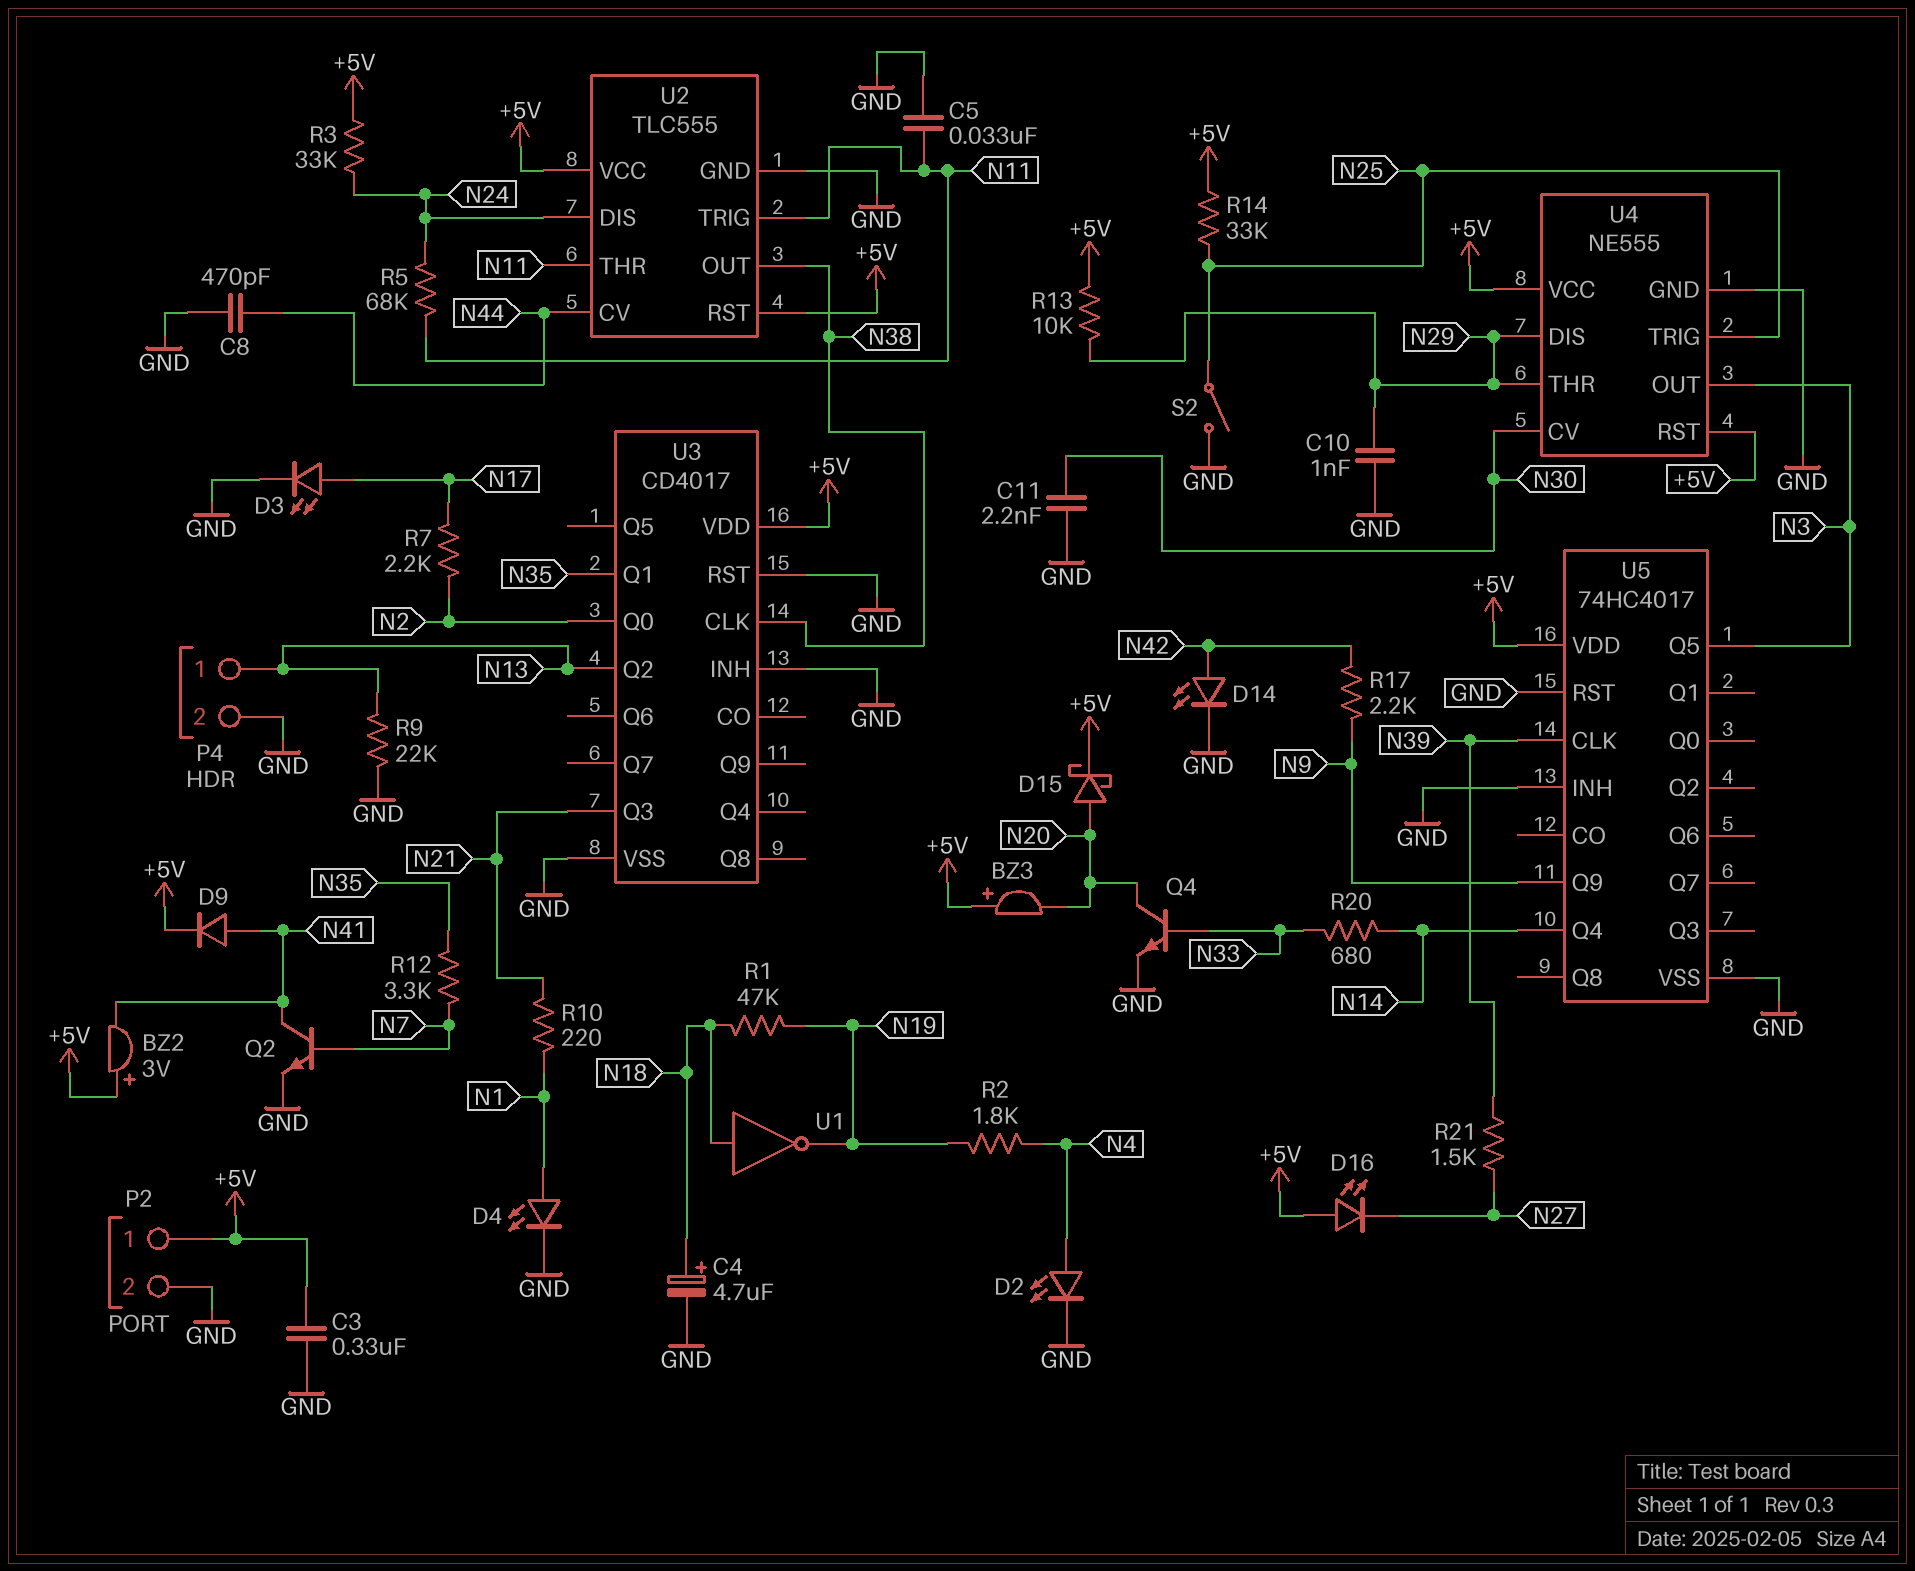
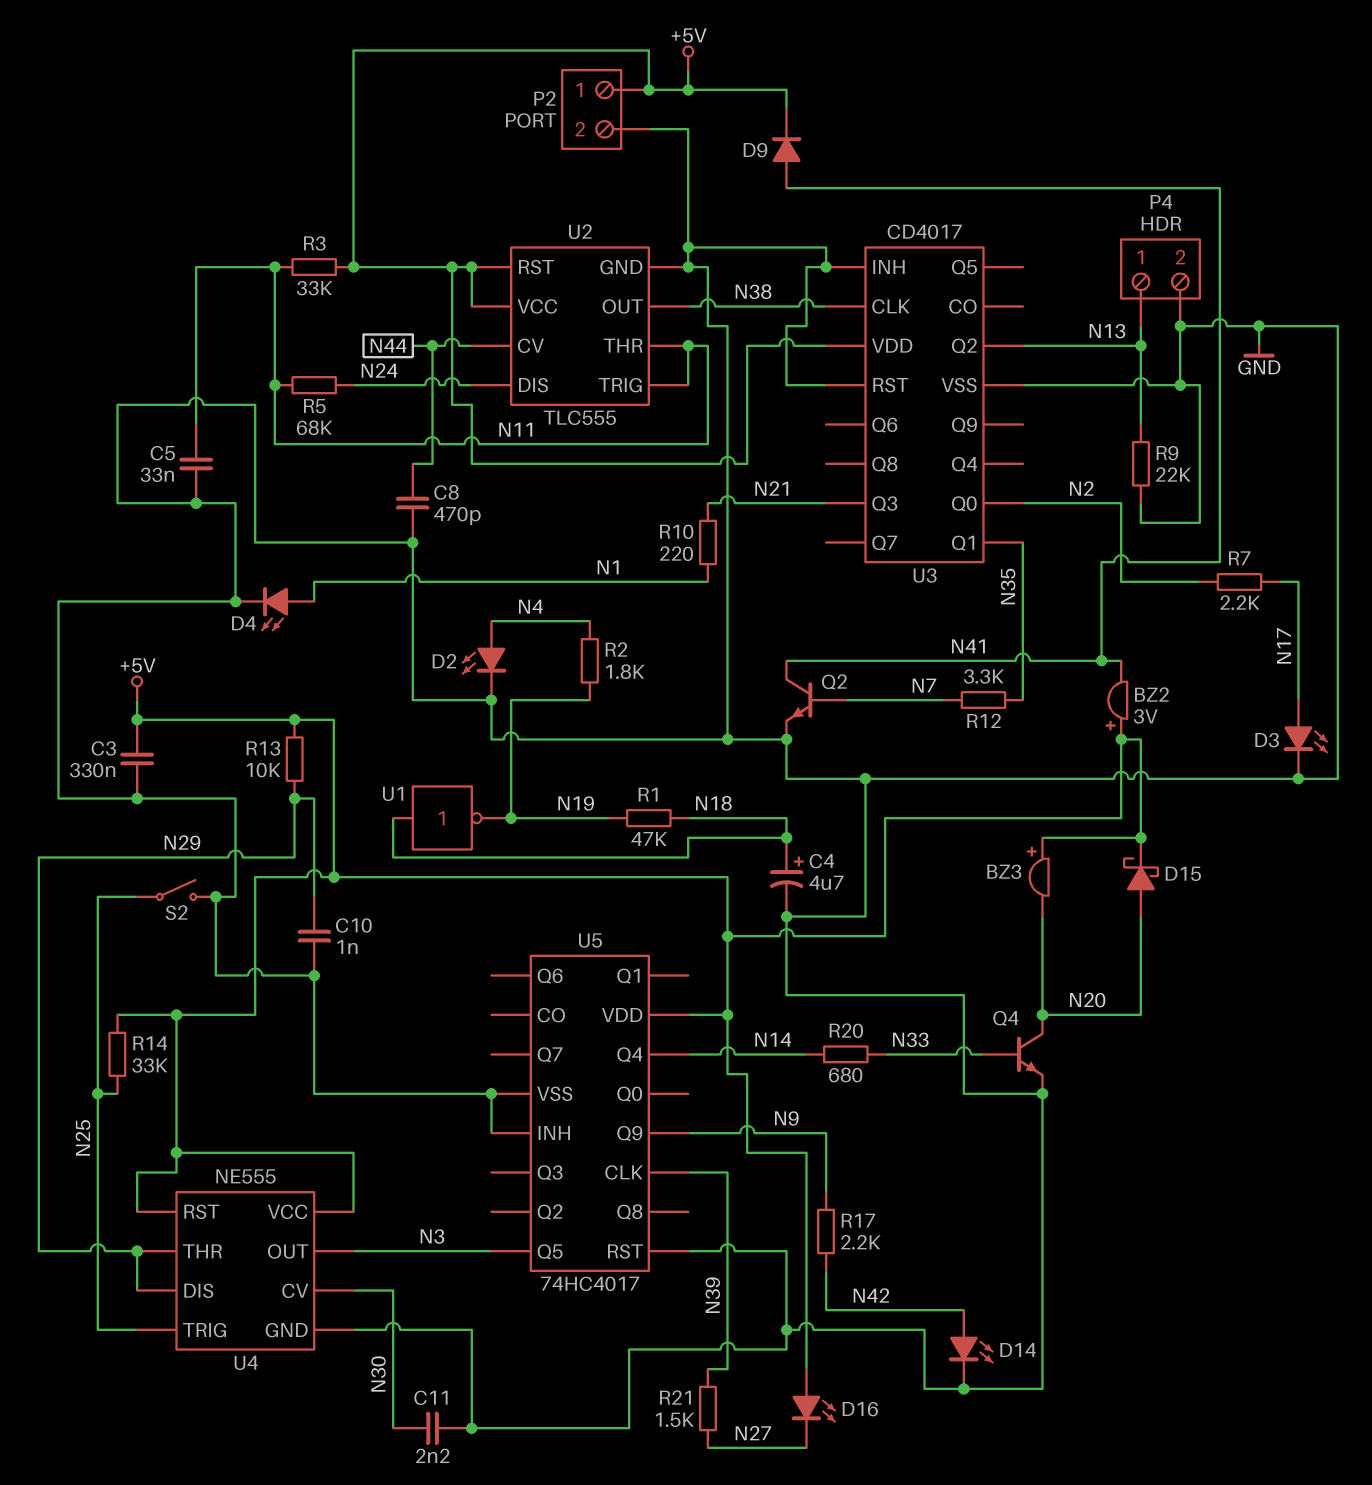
R3: 33k (+5V, N24) -> 33k (+5V, N11)

